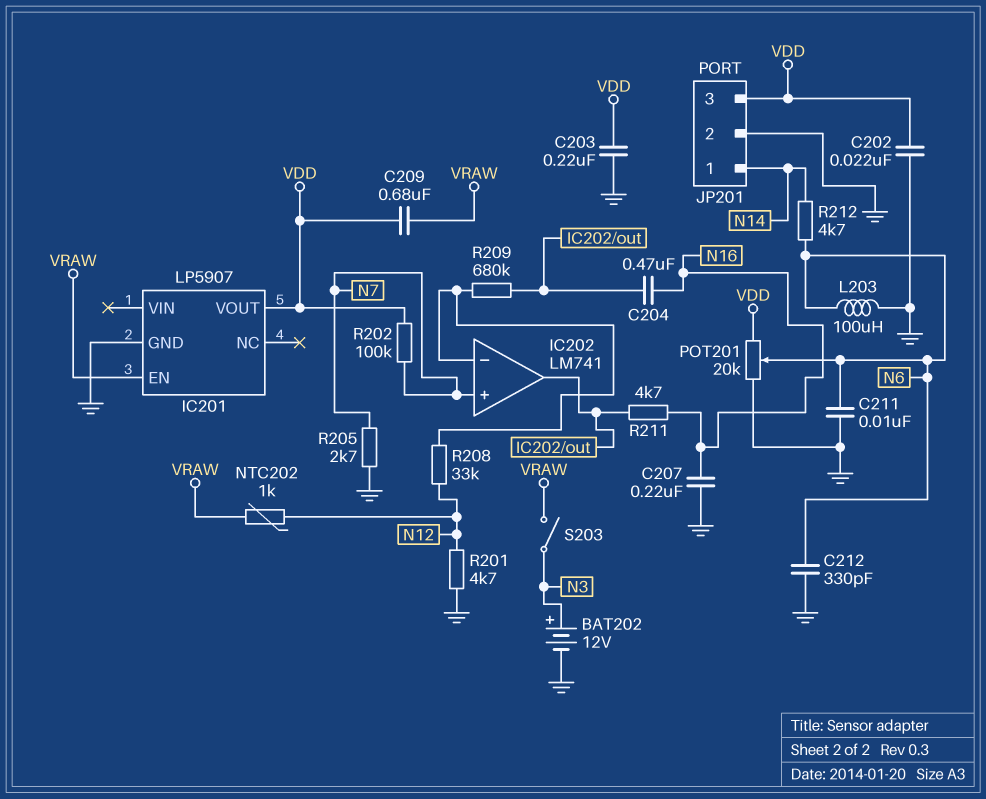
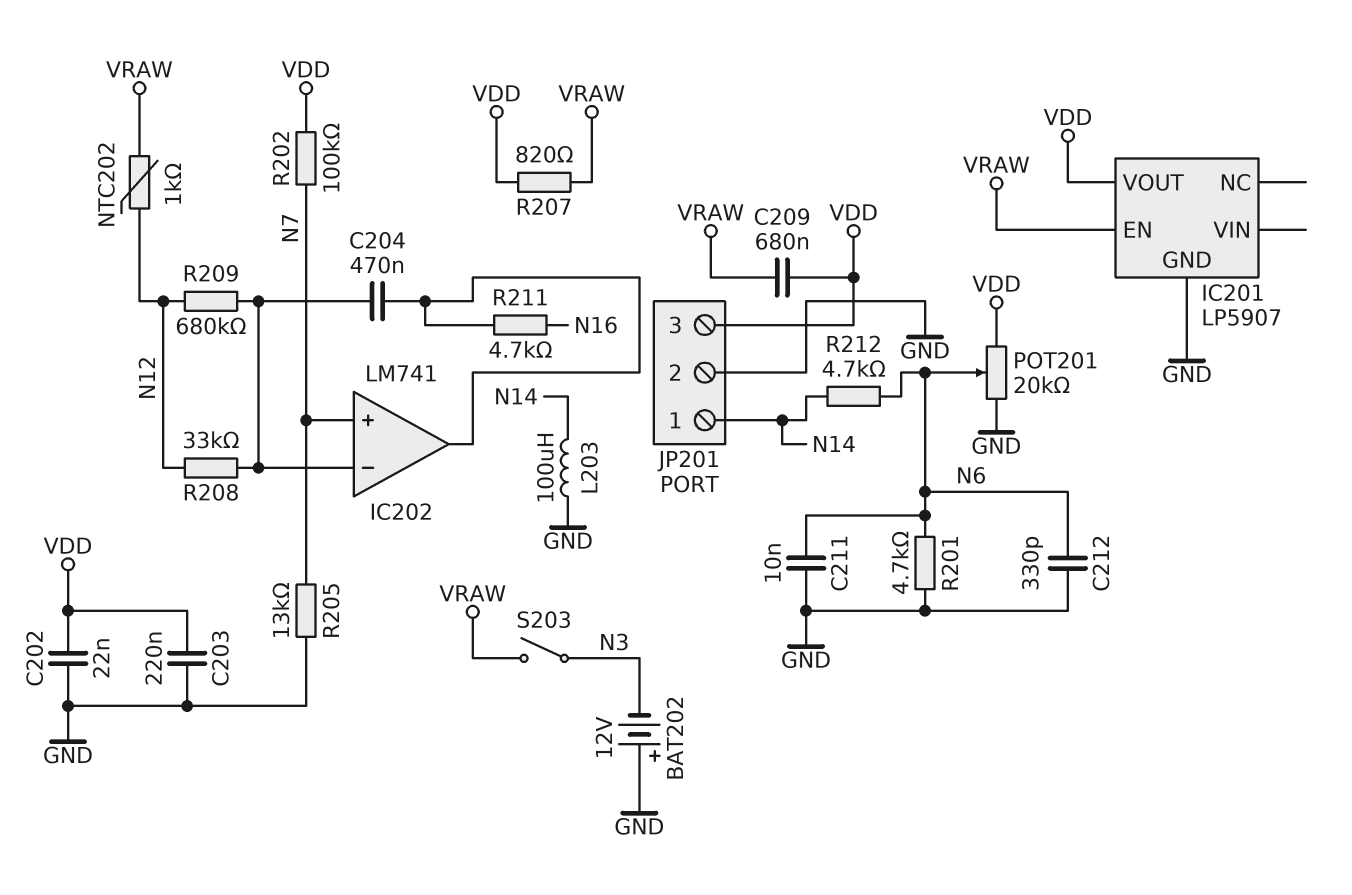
BAT202: 12V (plus N3, minus GND) -> 12V (plus GND, minus N3)
C204: 470nF (IC202/out, N16) -> 470nF (IC202/in-, IC202/out)
C207: 220nF (GND, N16) -> none
L203: 100uH (GND, N6) -> 100uH (GND, N14)
R201: 4.7k (GND, N12) -> 4.7k (GND, N6)
R205: 2.7k (GND, N7) -> 13k (GND, N7)
R207: none -> 820 (VDD, VRAW)
R209: 680k (IC202/in-, IC202/out) -> 680k (IC202/in-, N12)

